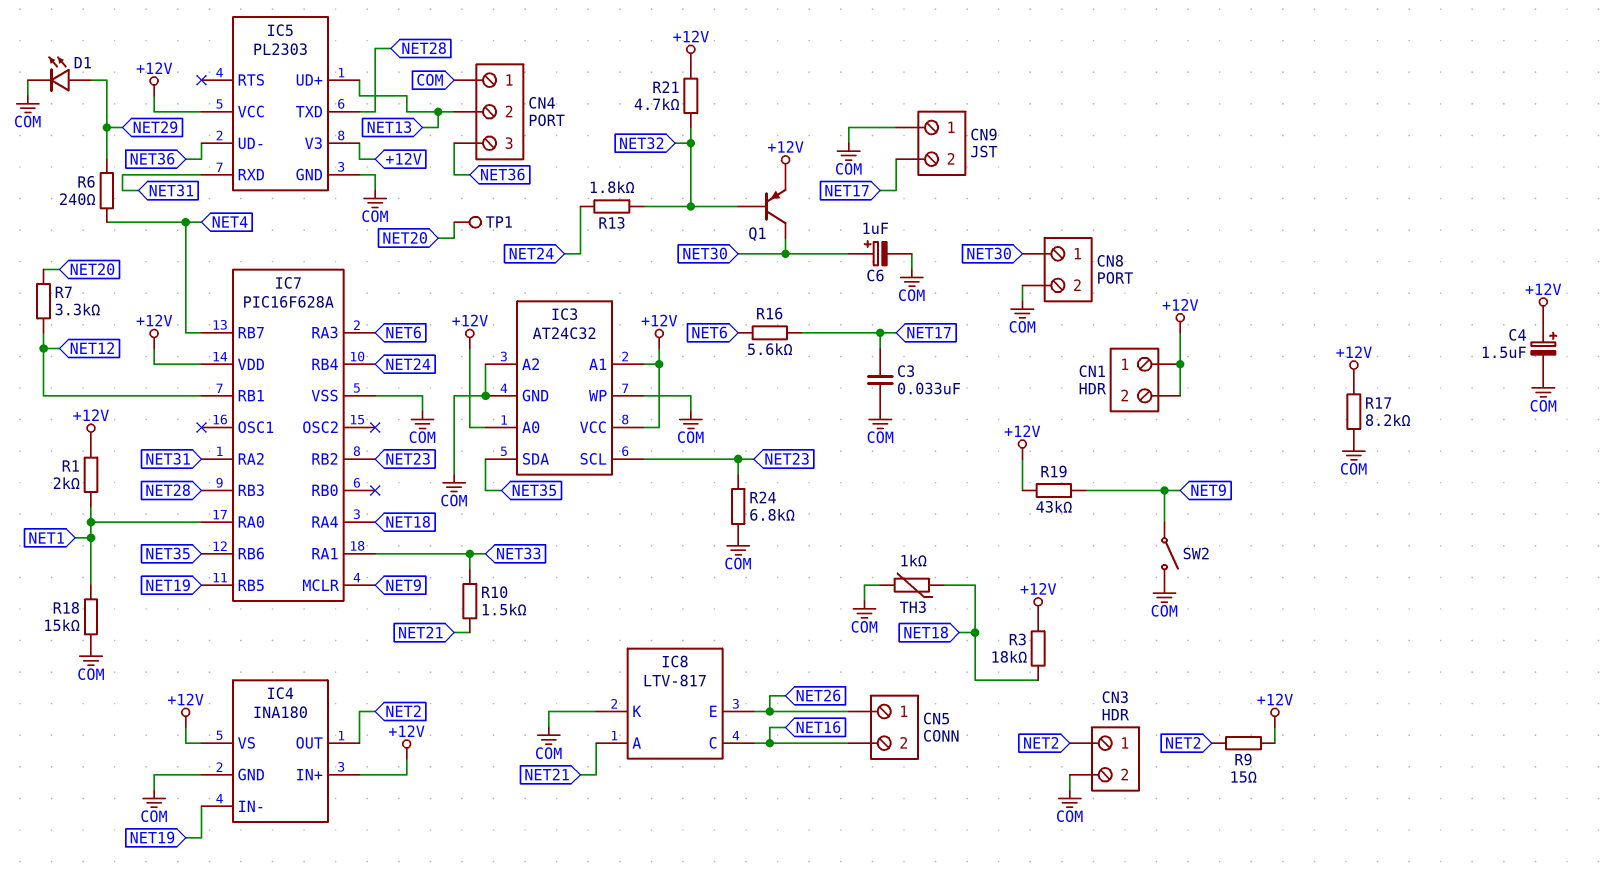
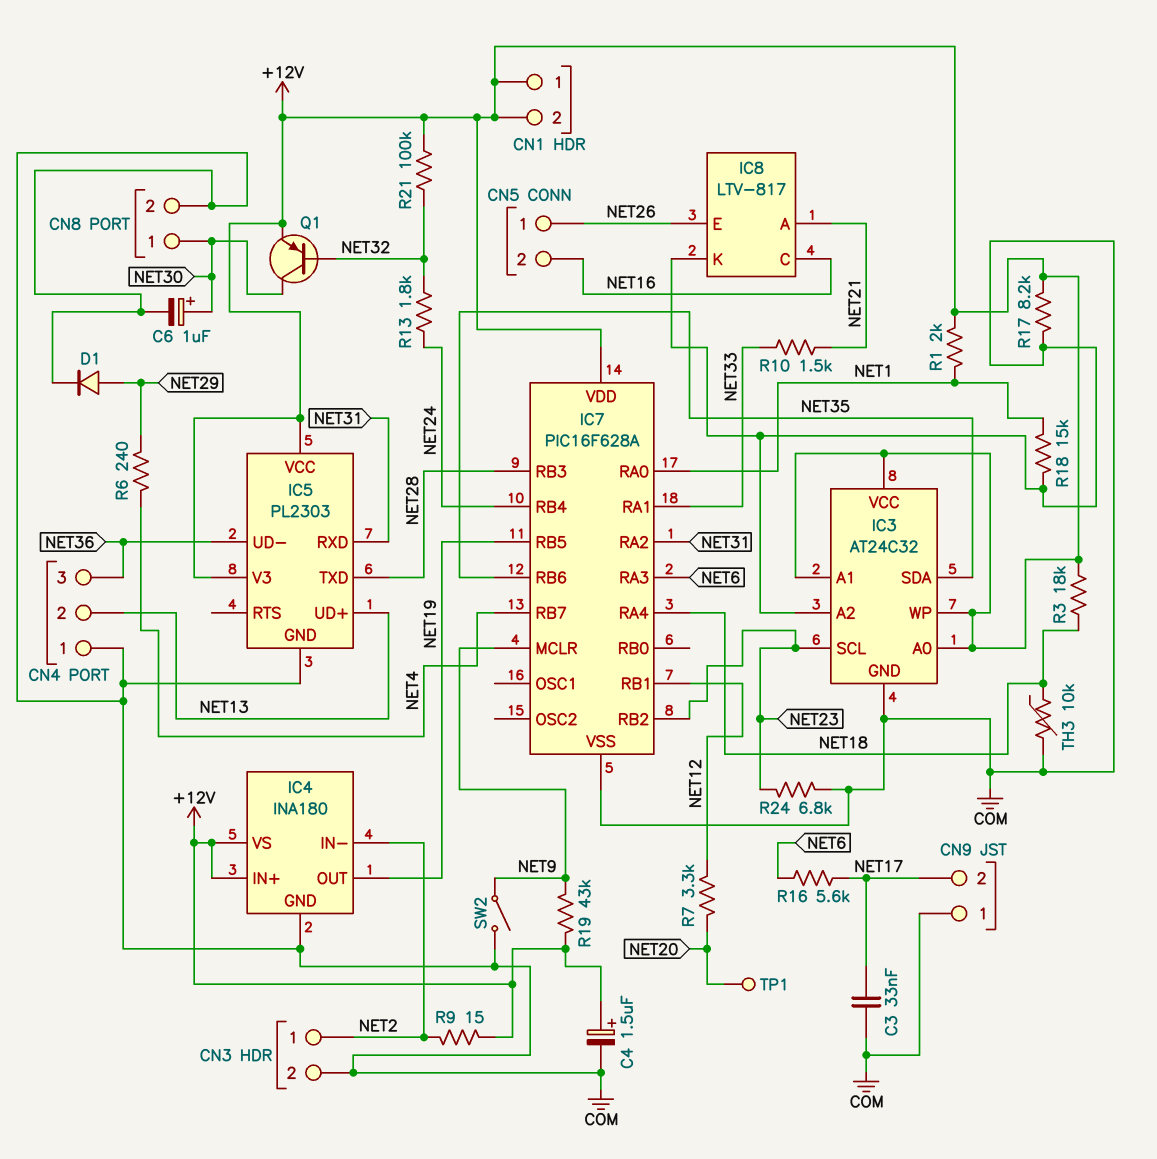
D1: LED (A NET29, K COM) -> diode (A NET29, K COM)
IC3 pin WP: COM -> +12V
IC4 pin IN-: NET19 -> NET2
IC4 pin OUT: NET2 -> NET19
R21: 4.7k (+12V, NET32) -> 100k (+12V, NET32)
TH3: 1k (COM, NET18) -> 10k (COM, NET18)

